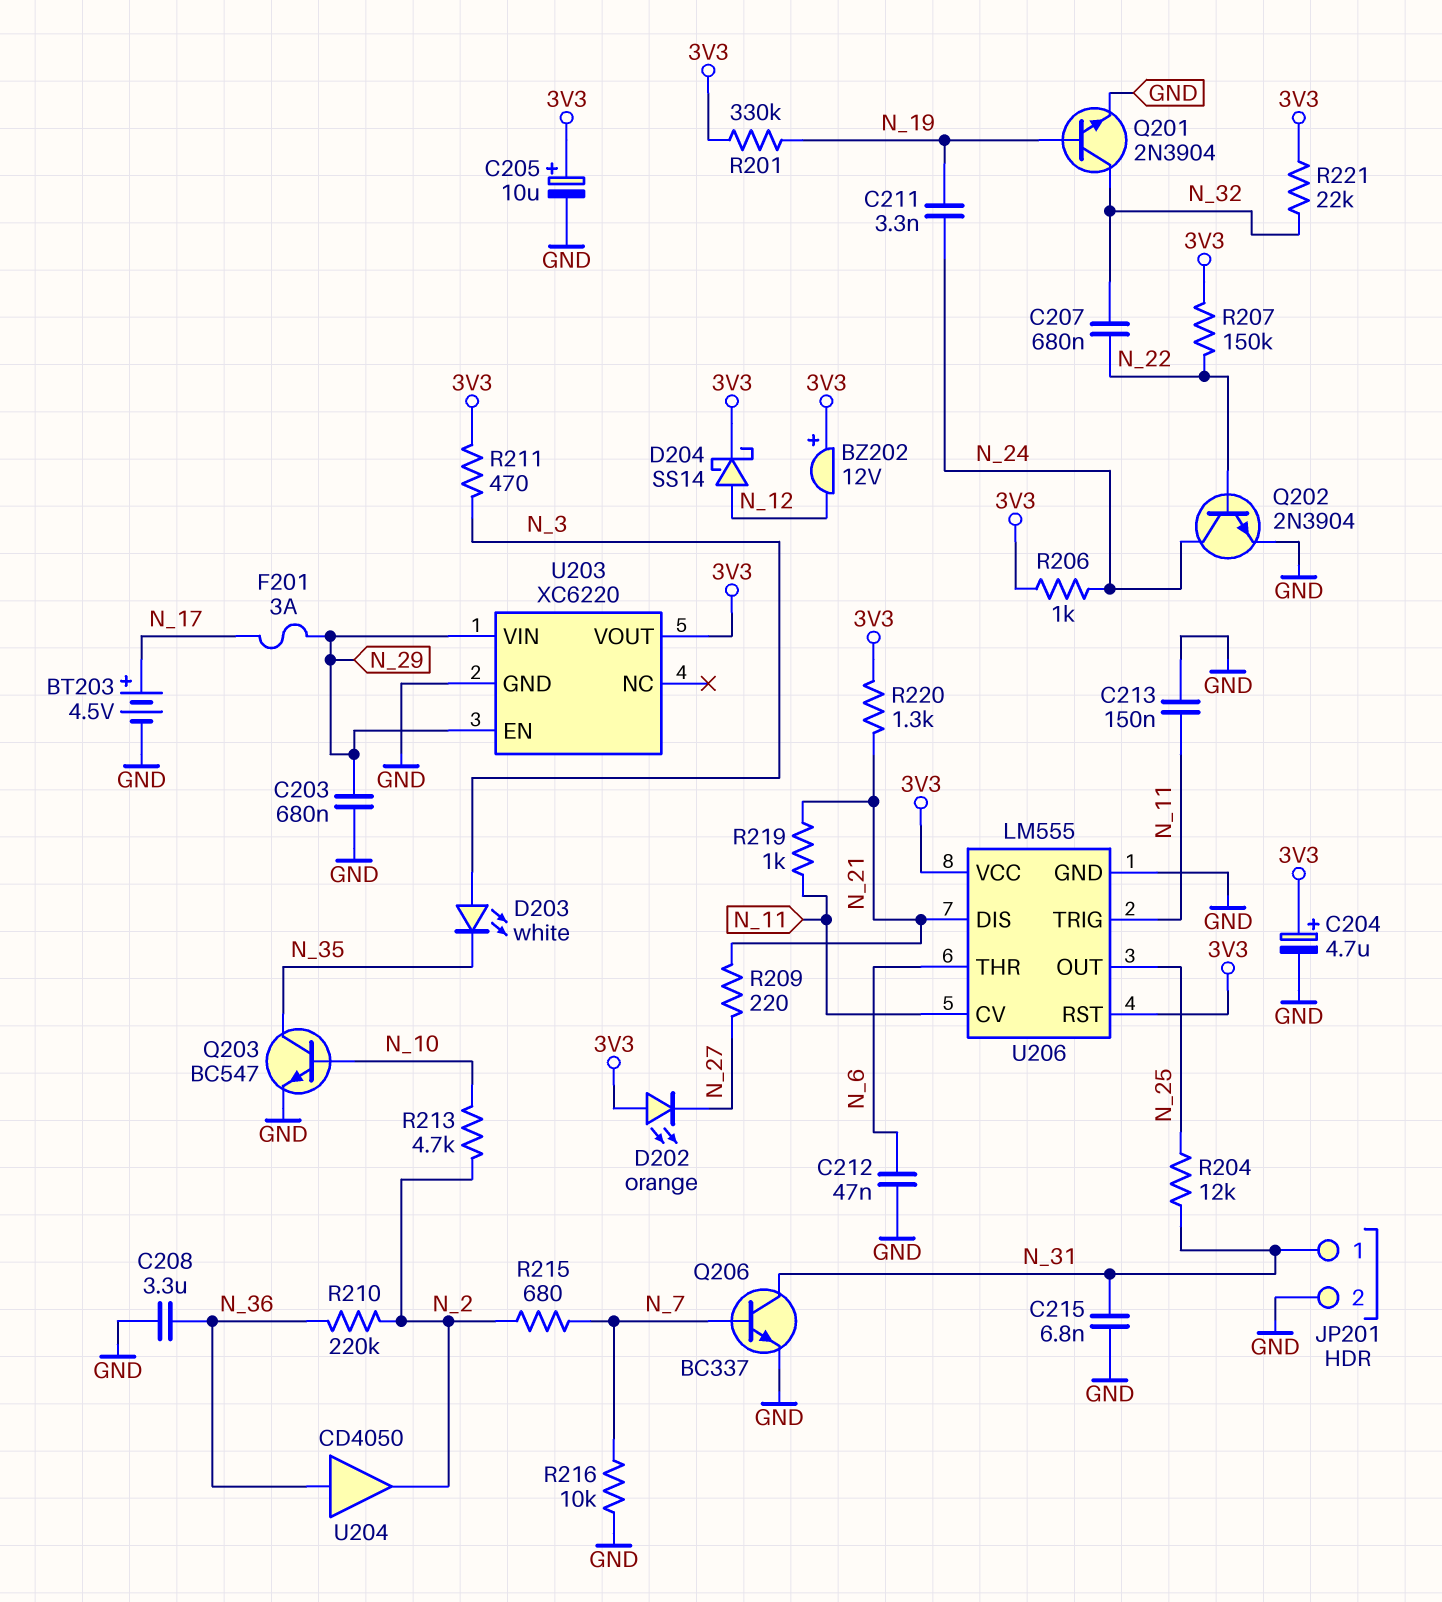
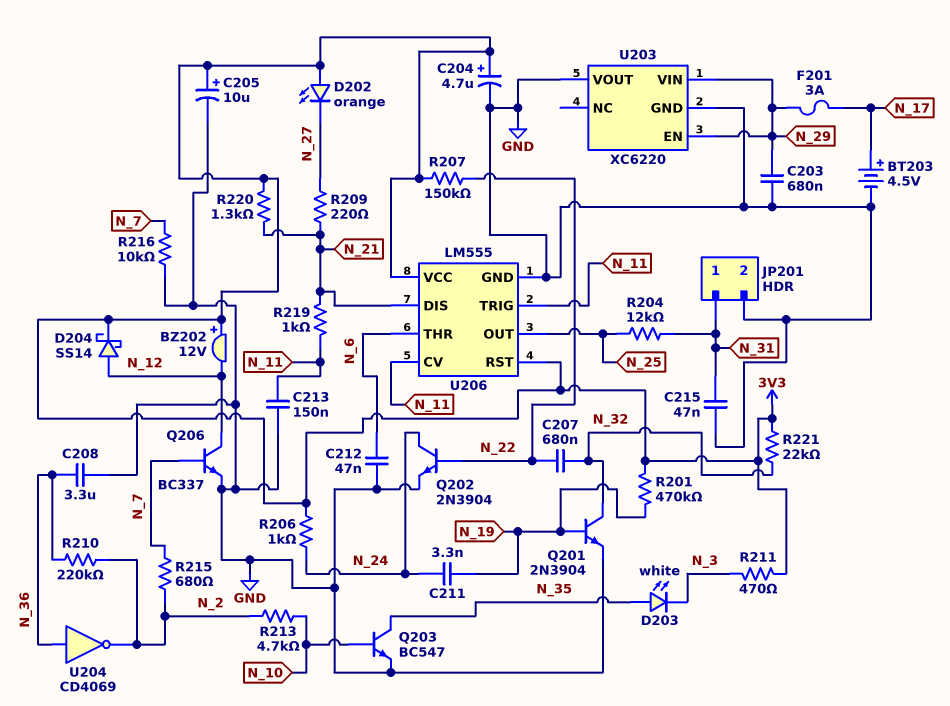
C215: 6.8nF (GND, N_31) -> 47nF (GND, N_31)
D203: LED white (A N_3, K N_35) -> LED white (A N_35, K N_3)
Q206: NPN BC337 (B N_7, C N_31, E GND) -> NPN BC337 (B N_7, C N_12, E GND)
R201: 330k (3V3, N_19) -> 470k (3V3, N_19)
U203 pin VOUT: 3V3 -> GND
U204: buffer CD4050 (in N_36, out N_2) -> NOT CD4069 (in N_36, out N_2)

